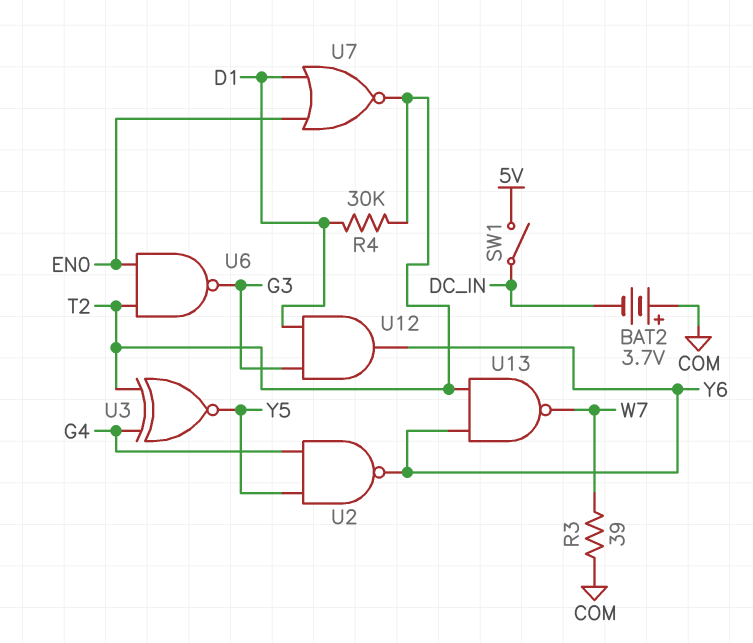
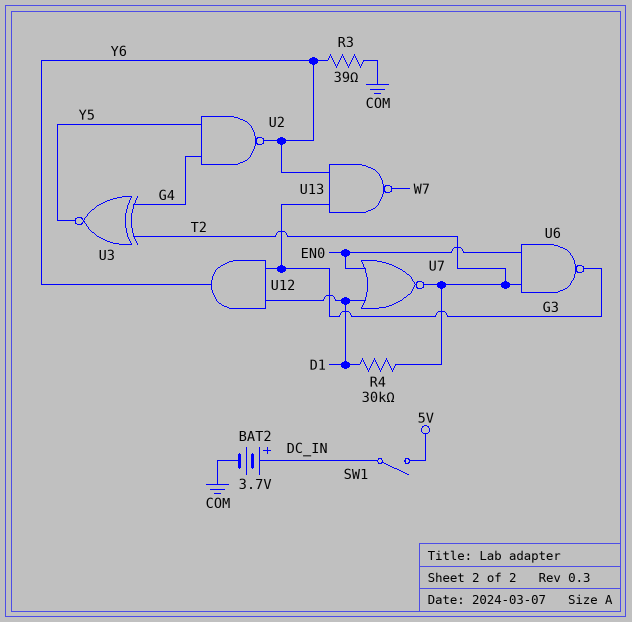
BAT2: 3.7V (plus COM, minus DC_IN) -> 3.7V (plus DC_IN, minus COM)
R3: 39 (COM, W7) -> 39 (COM, Y6)
U13: NAND (in T2, in Y6, out W7) -> NAND (in G3, in Y6, out W7)

